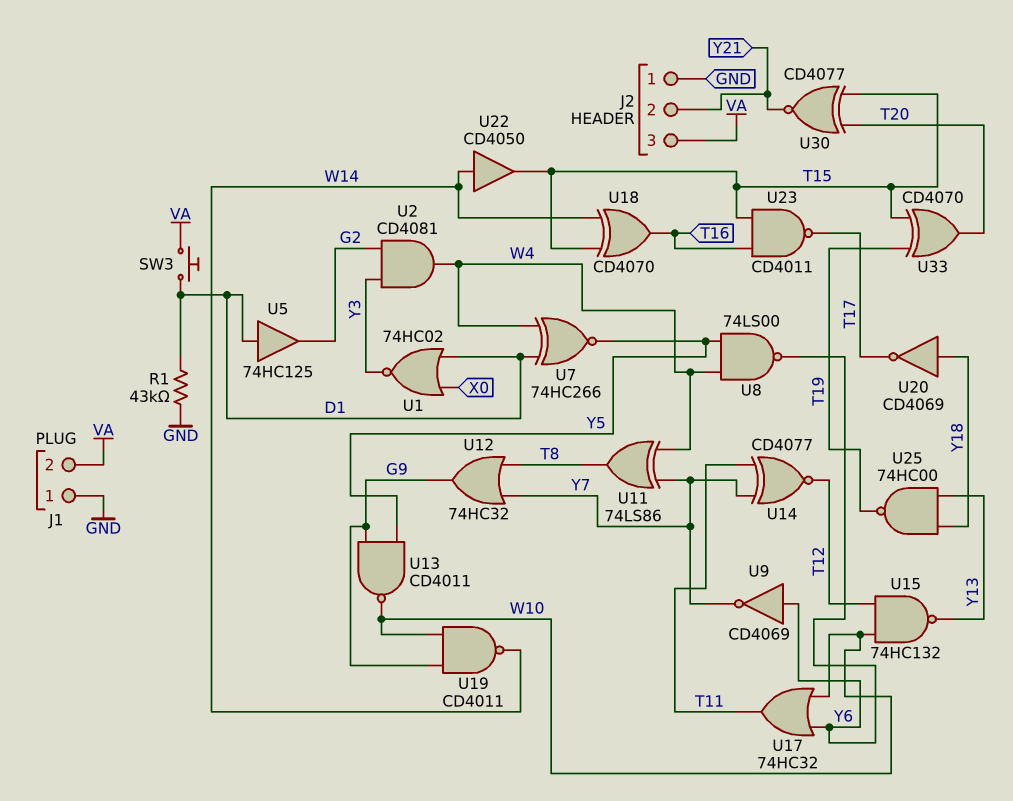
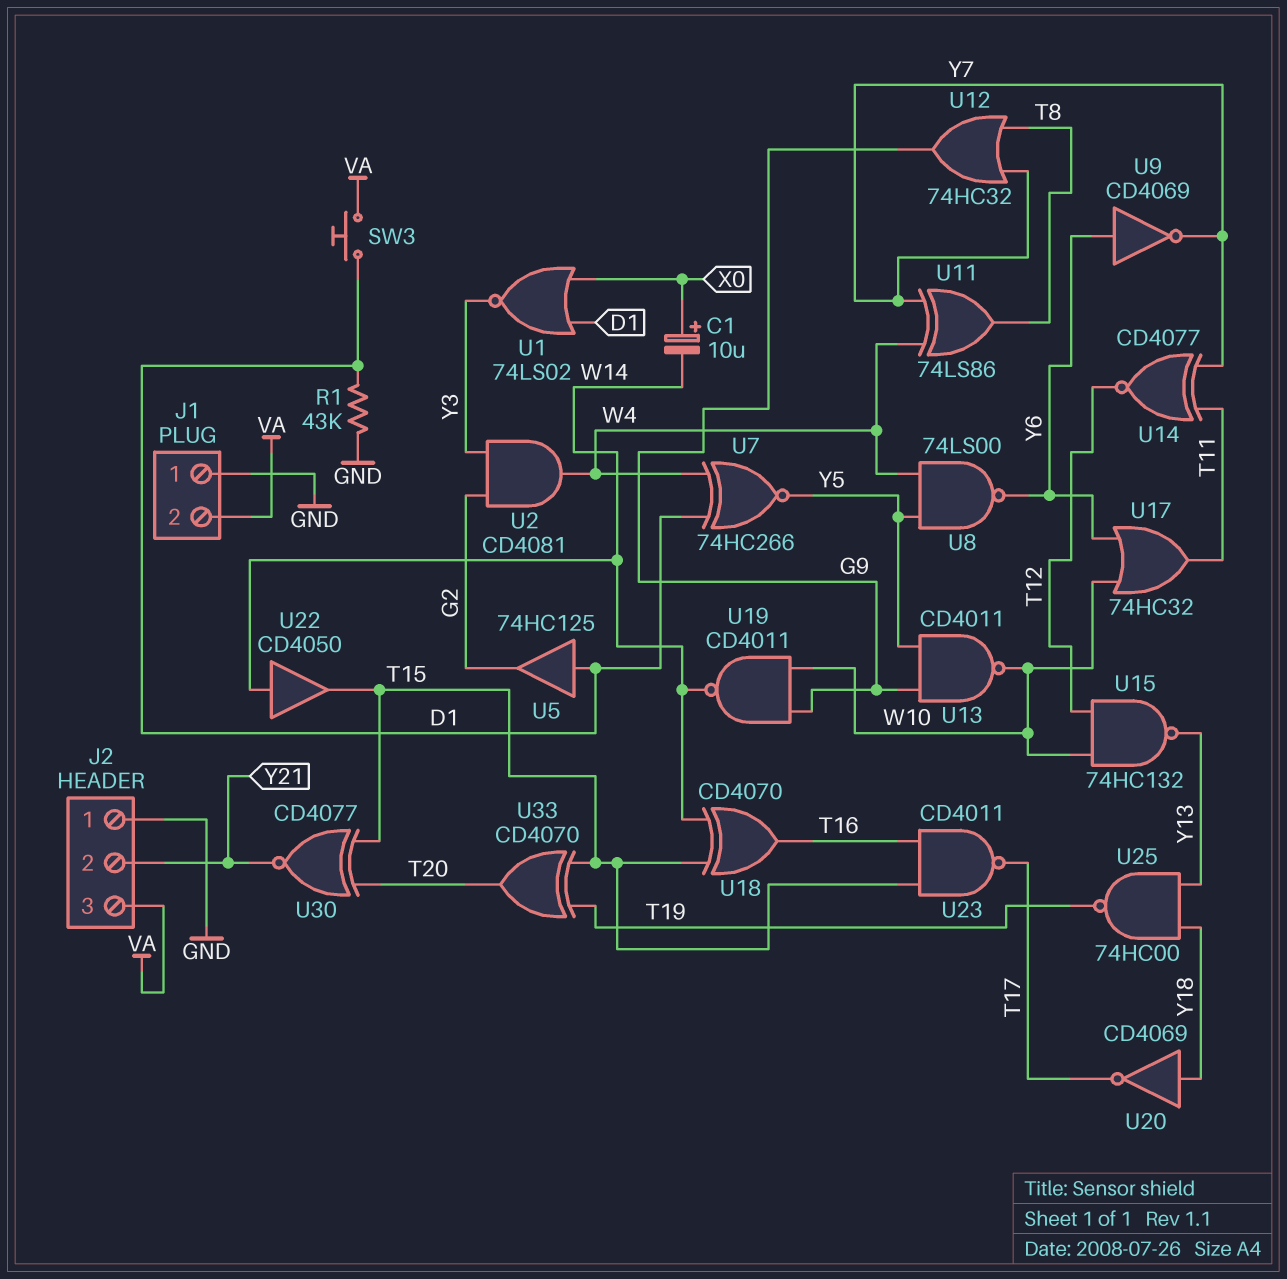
C1: none -> 10uF (plus X0, minus W14)
U1: NOR 74HC02 (in D1, in X0, out Y3) -> NOR 74LS02 (in D1, in X0, out Y3)

